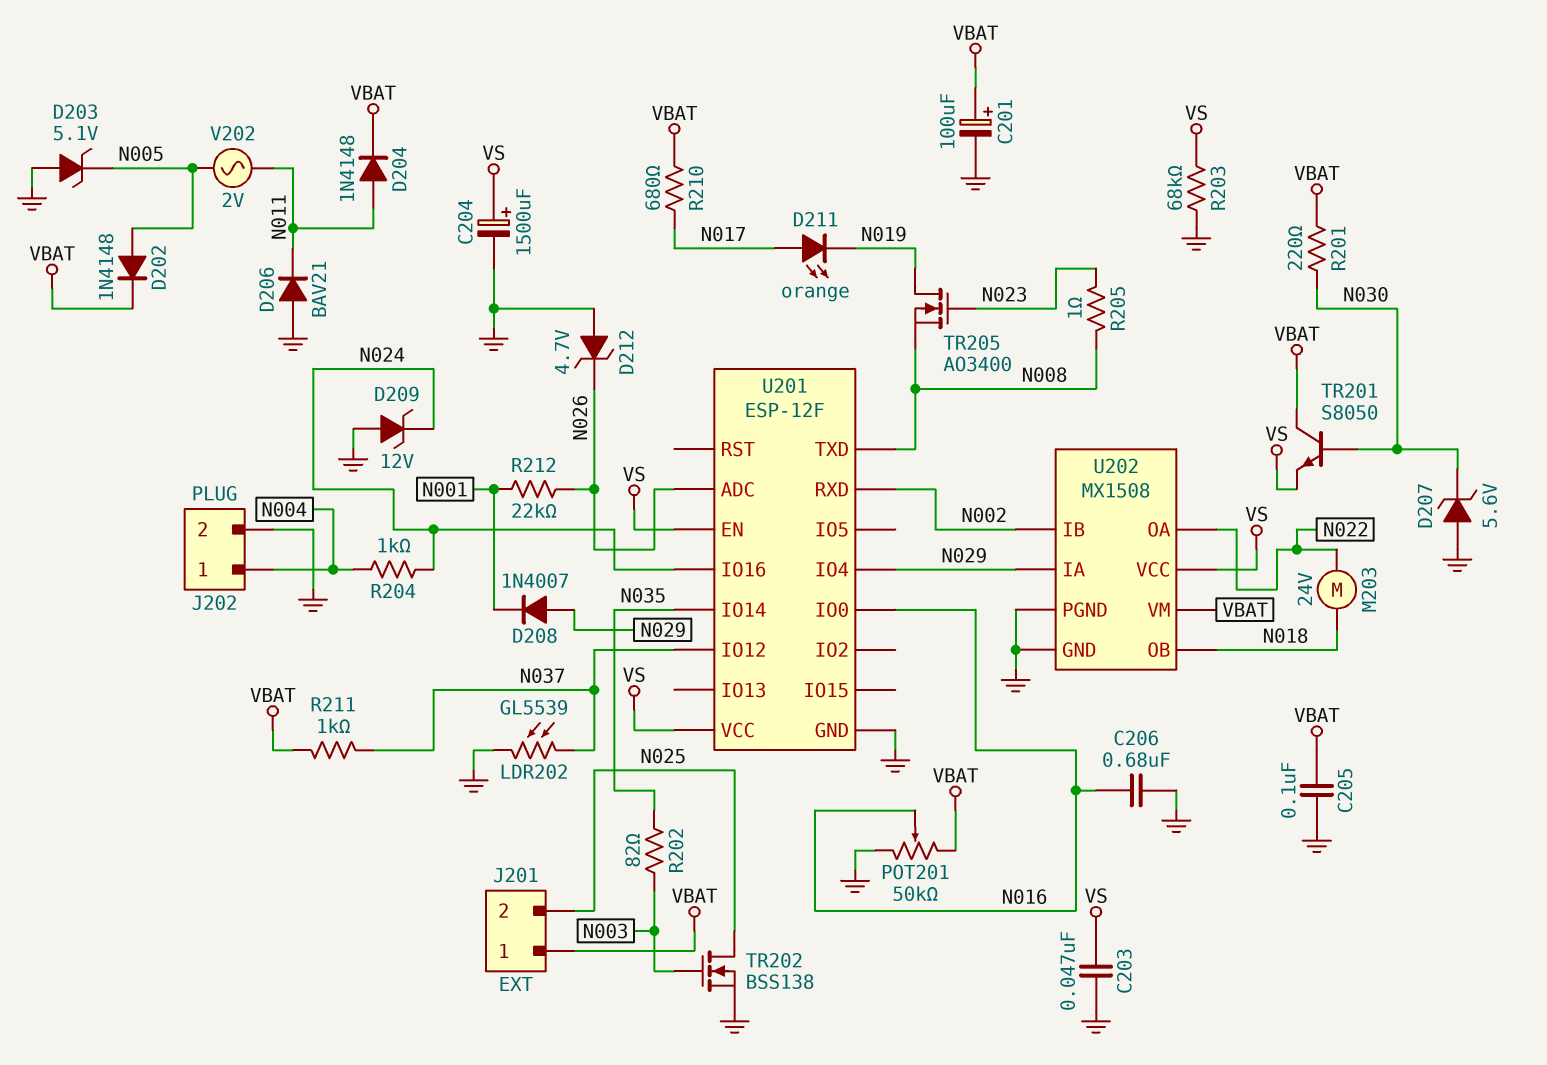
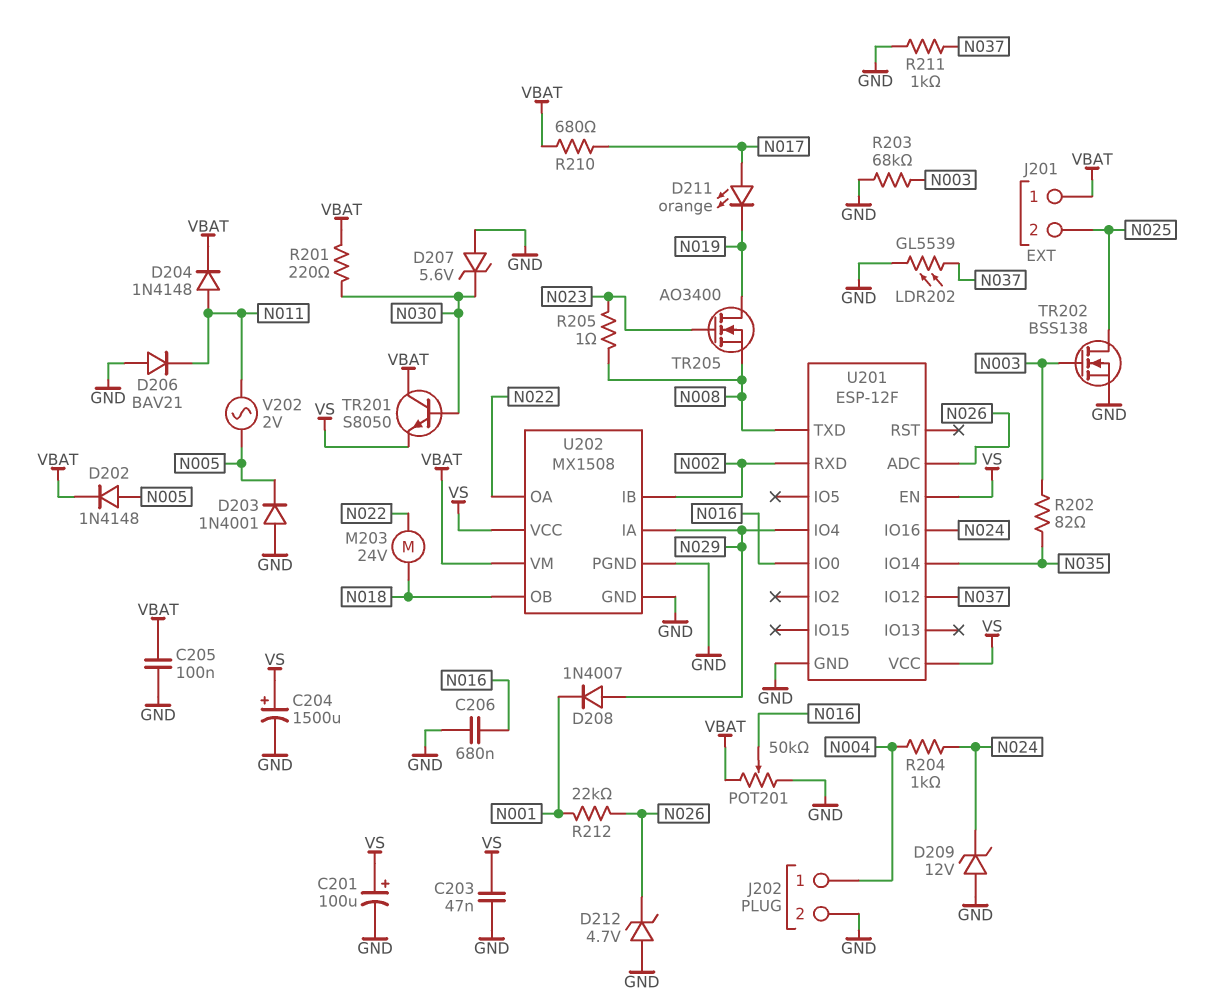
C201: 100uF (plus VBAT, minus GND) -> 100uF (plus VS, minus GND)
D203: zener 5.1V (A GND, K N005) -> diode 1N4001 (A GND, K N005)
R203: 68k (GND, VS) -> 68k (GND, N003)
R211: 1k (N037, VBAT) -> 1k (GND, N037)

